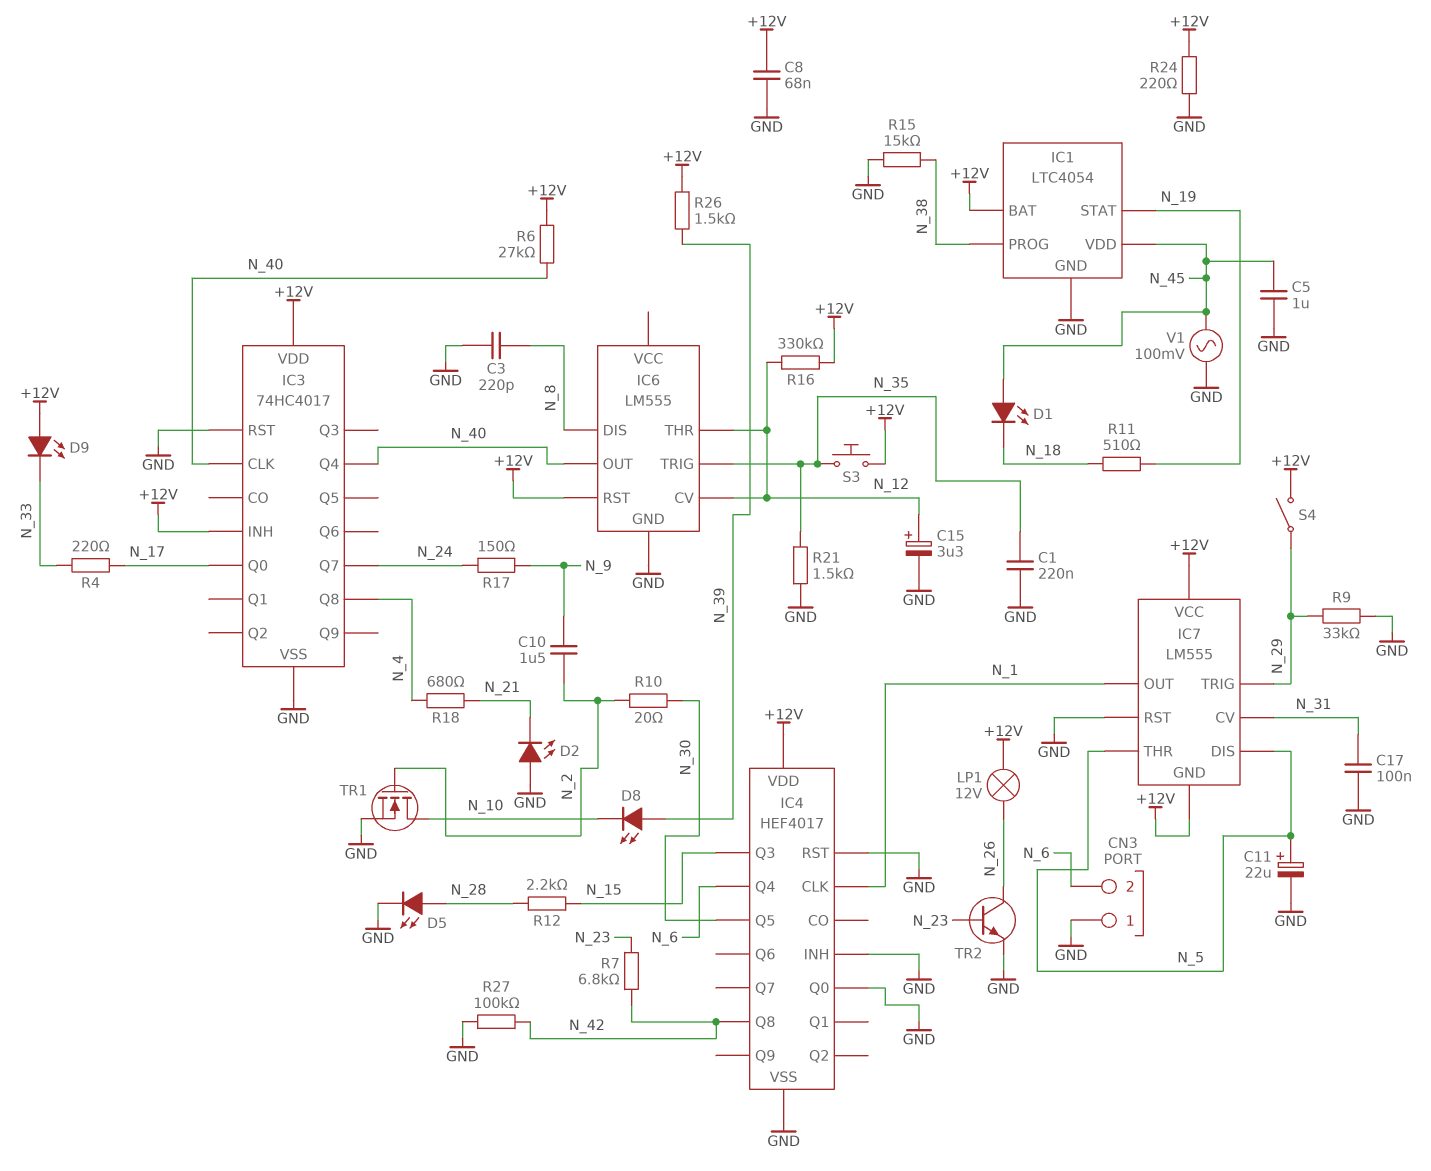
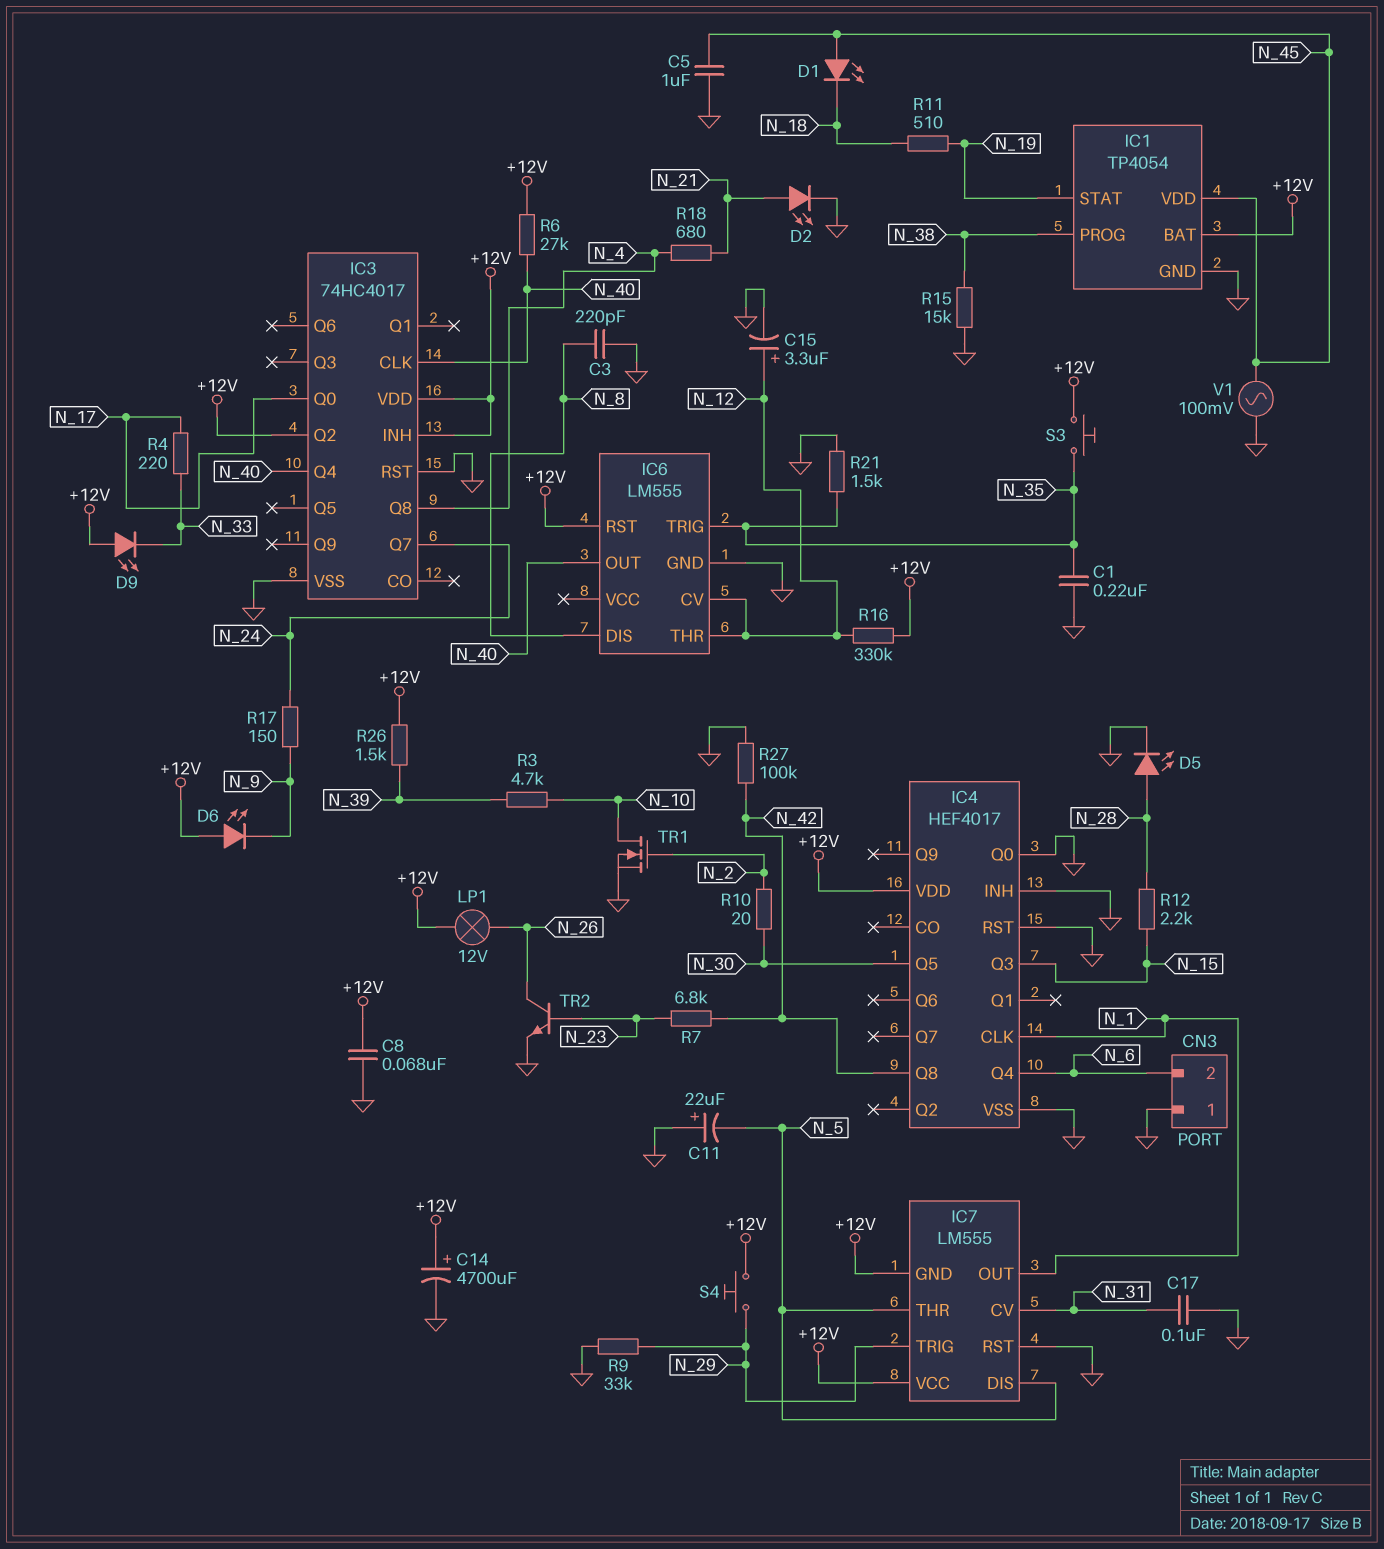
C10: 1.5uF (N_2, N_9) -> none
C11: 22uF (plus N_5, minus GND) -> 22uF (plus GND, minus N_5)
C14: none -> 4700uF (plus +12V, minus GND)
D2: LED (A GND, K N_21) -> LED (A N_21, K GND)
D6: none -> LED (A +12V, K N_9)
D8: LED (A N_39, K N_10) -> none
IC1: LTC4054 -> TP4054
IC3 pin Q2: none -> +12V
R3: none -> 4.7k (N_10, N_39)
R24: 220 (+12V, GND) -> none
S4: switch (+12V, N_29) -> button (+12V, N_29)

